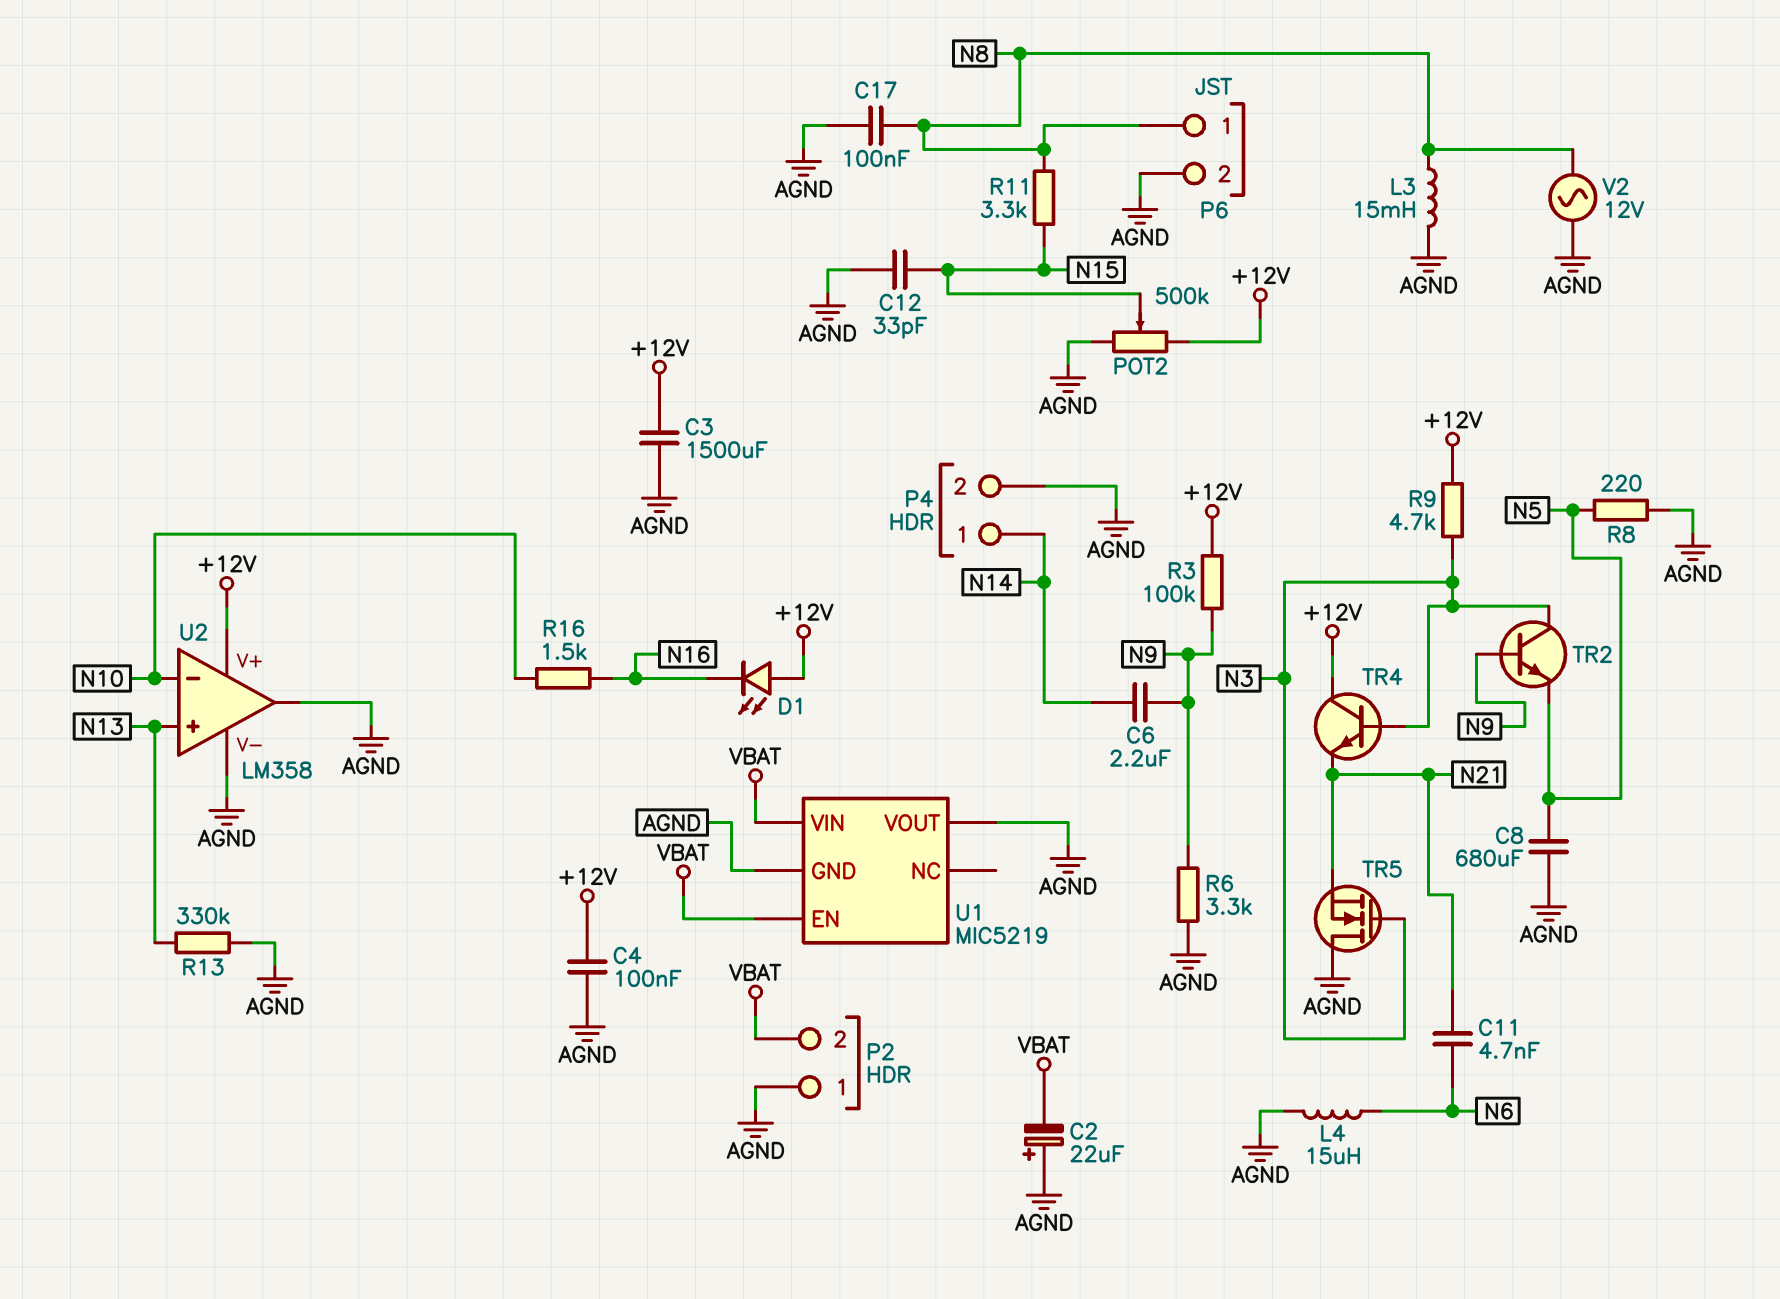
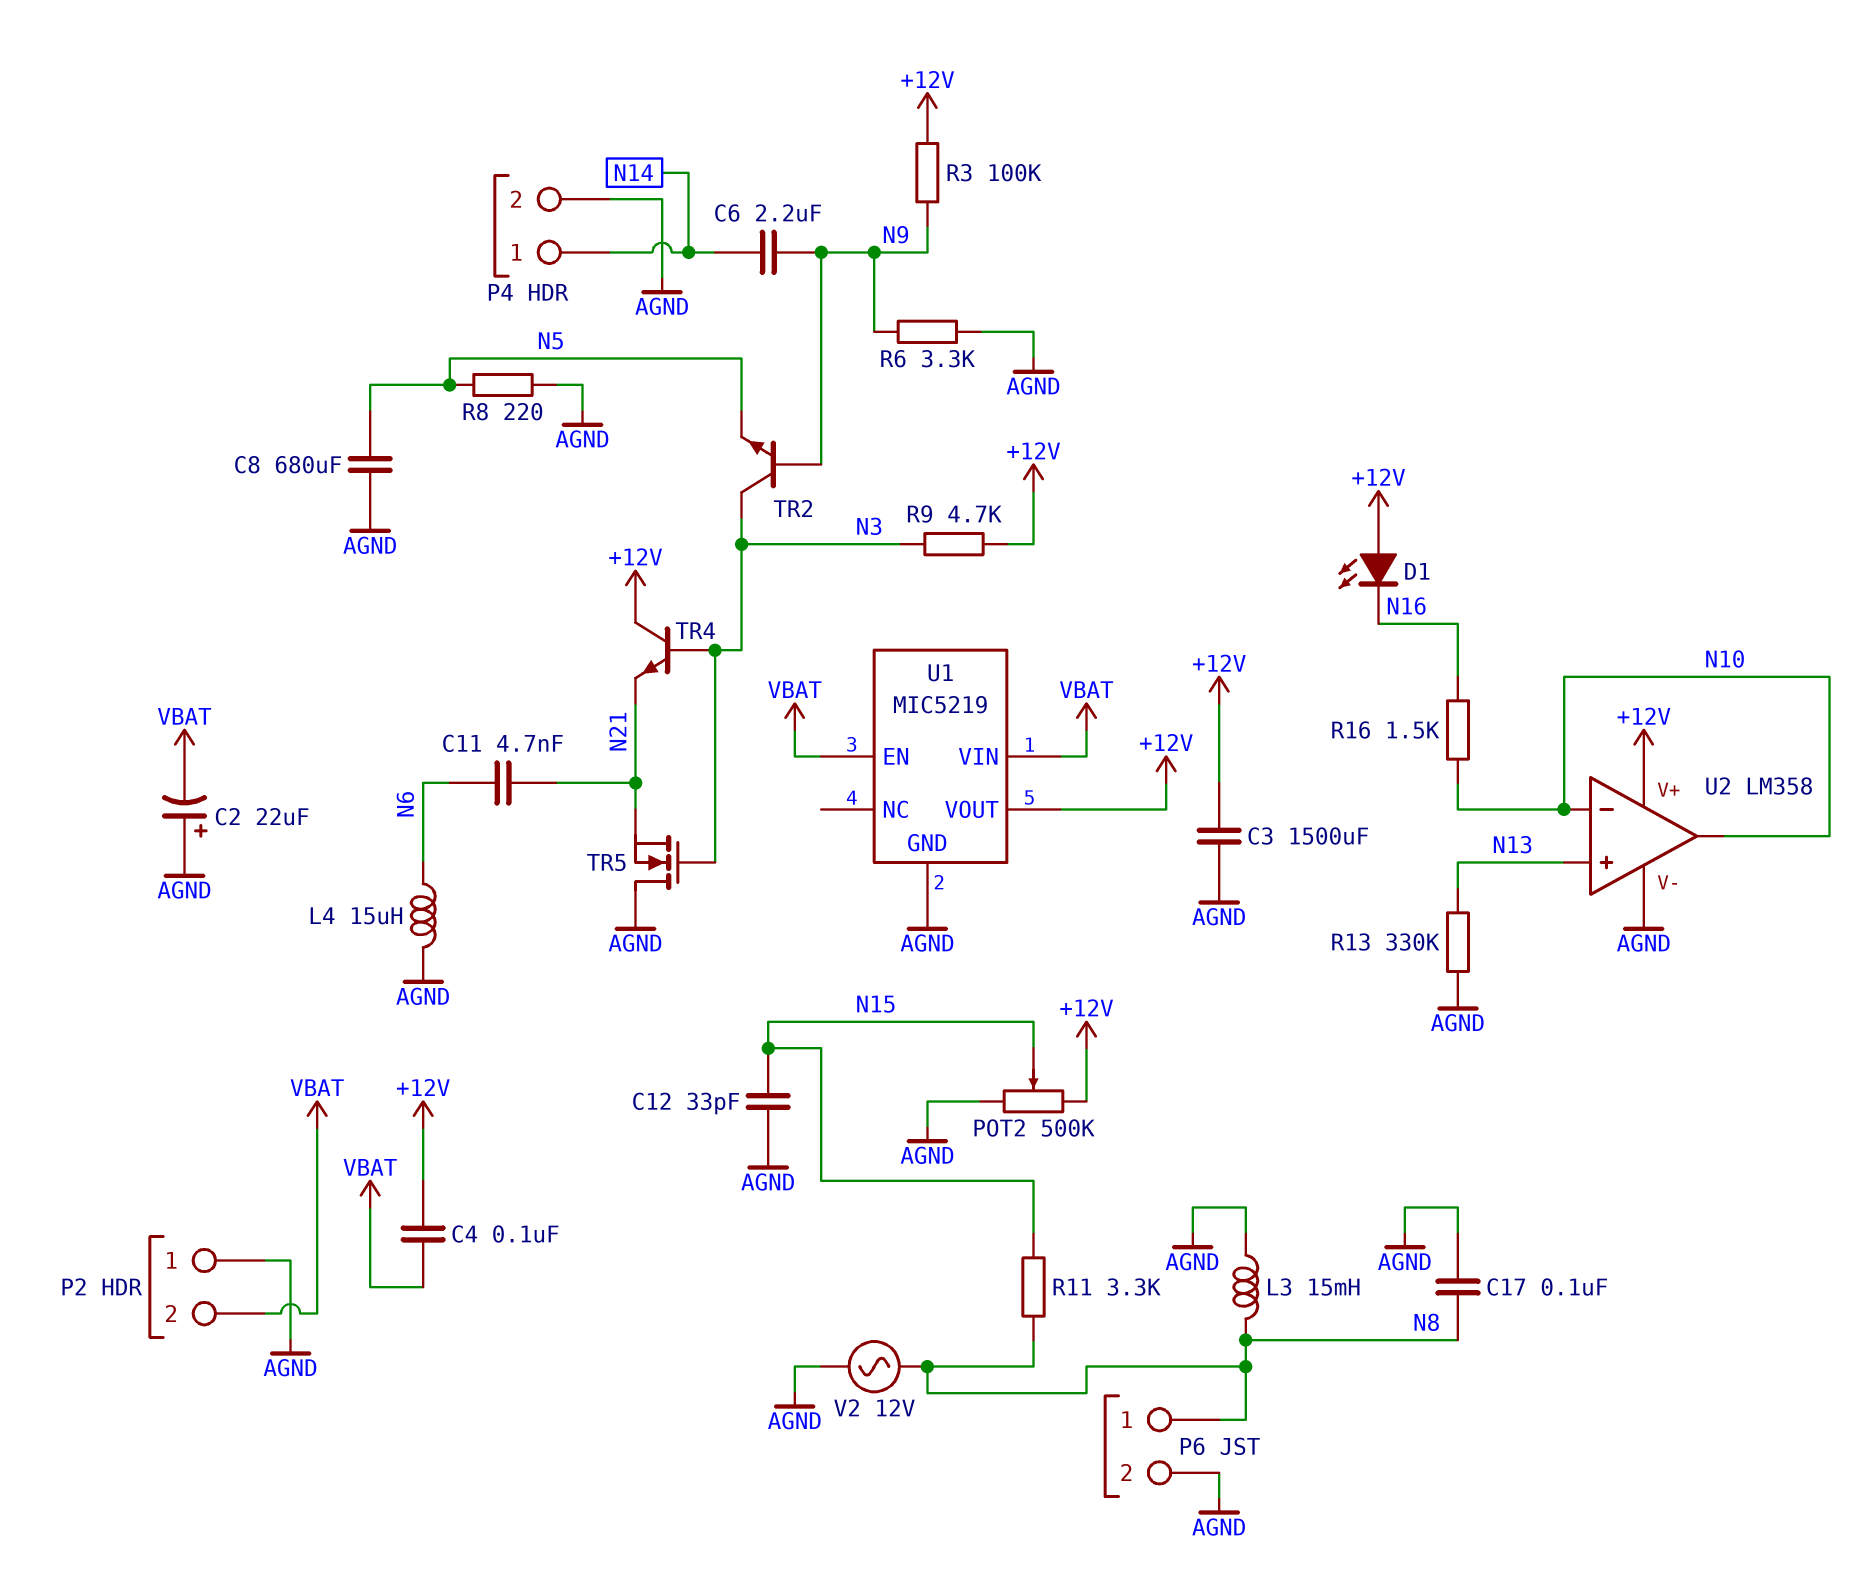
C4: 100nF (+12V, AGND) -> 100nF (+12V, VBAT)
U1 pin VOUT: AGND -> +12V
U2 pin out: AGND -> N10

